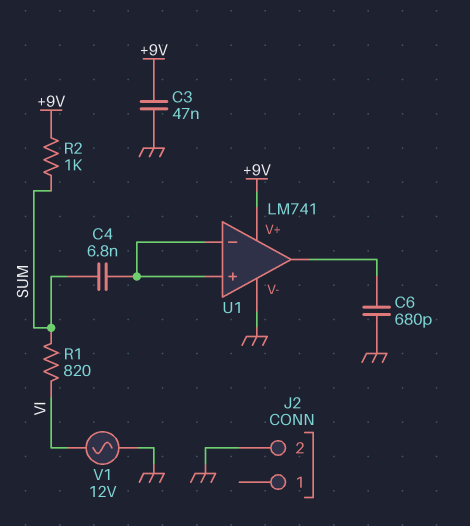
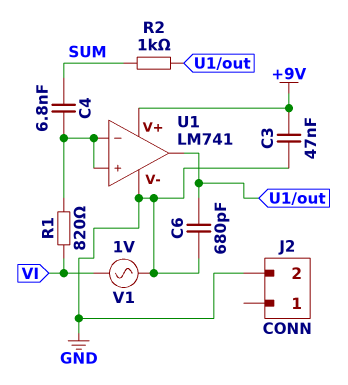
R1: 820 (SUM, VI) -> 820 (U1/in+, VI)
R2: 1k (+9V, SUM) -> 1k (SUM, U1/out)
V1: AC 12V (GND, VI) -> AC 1V (GND, VI)

